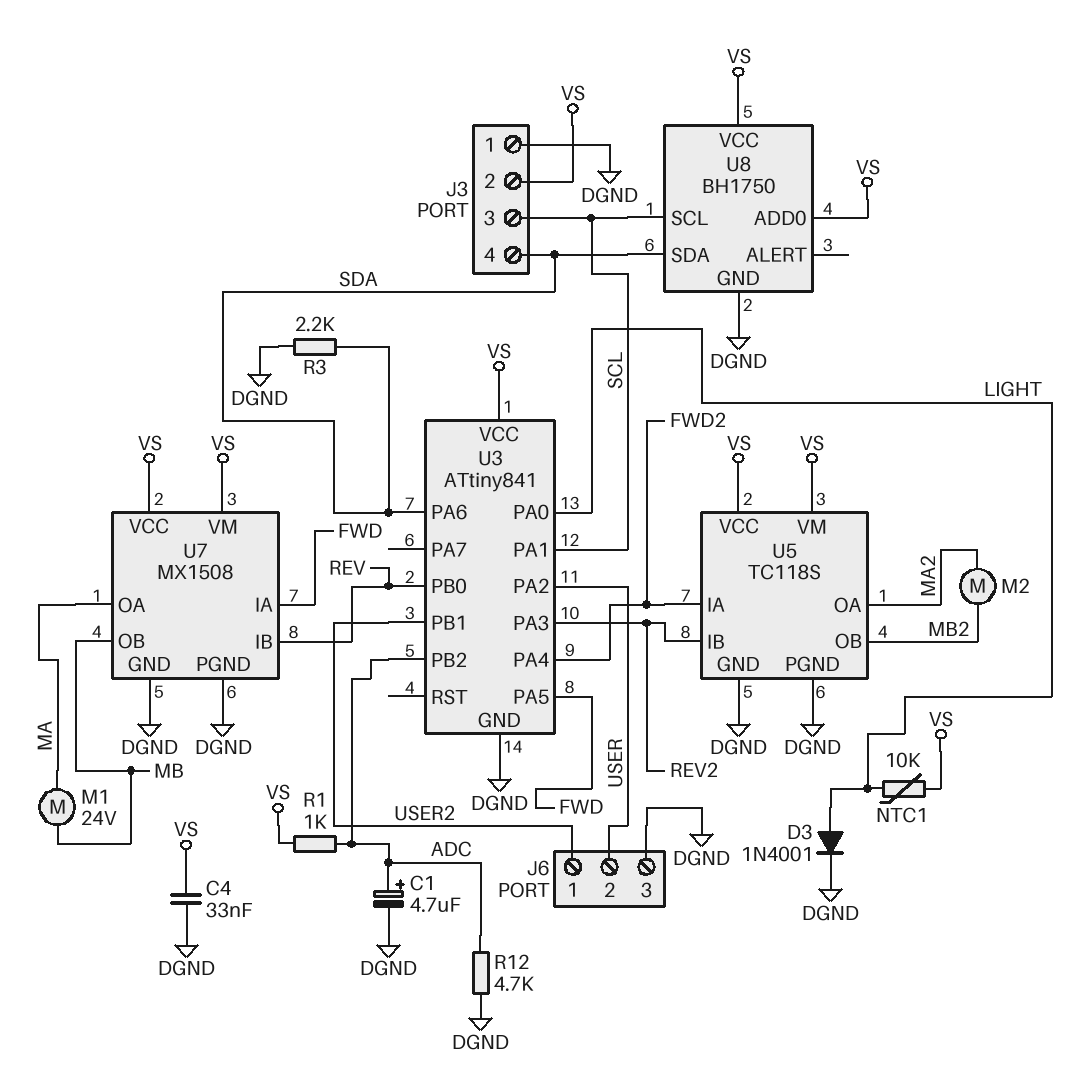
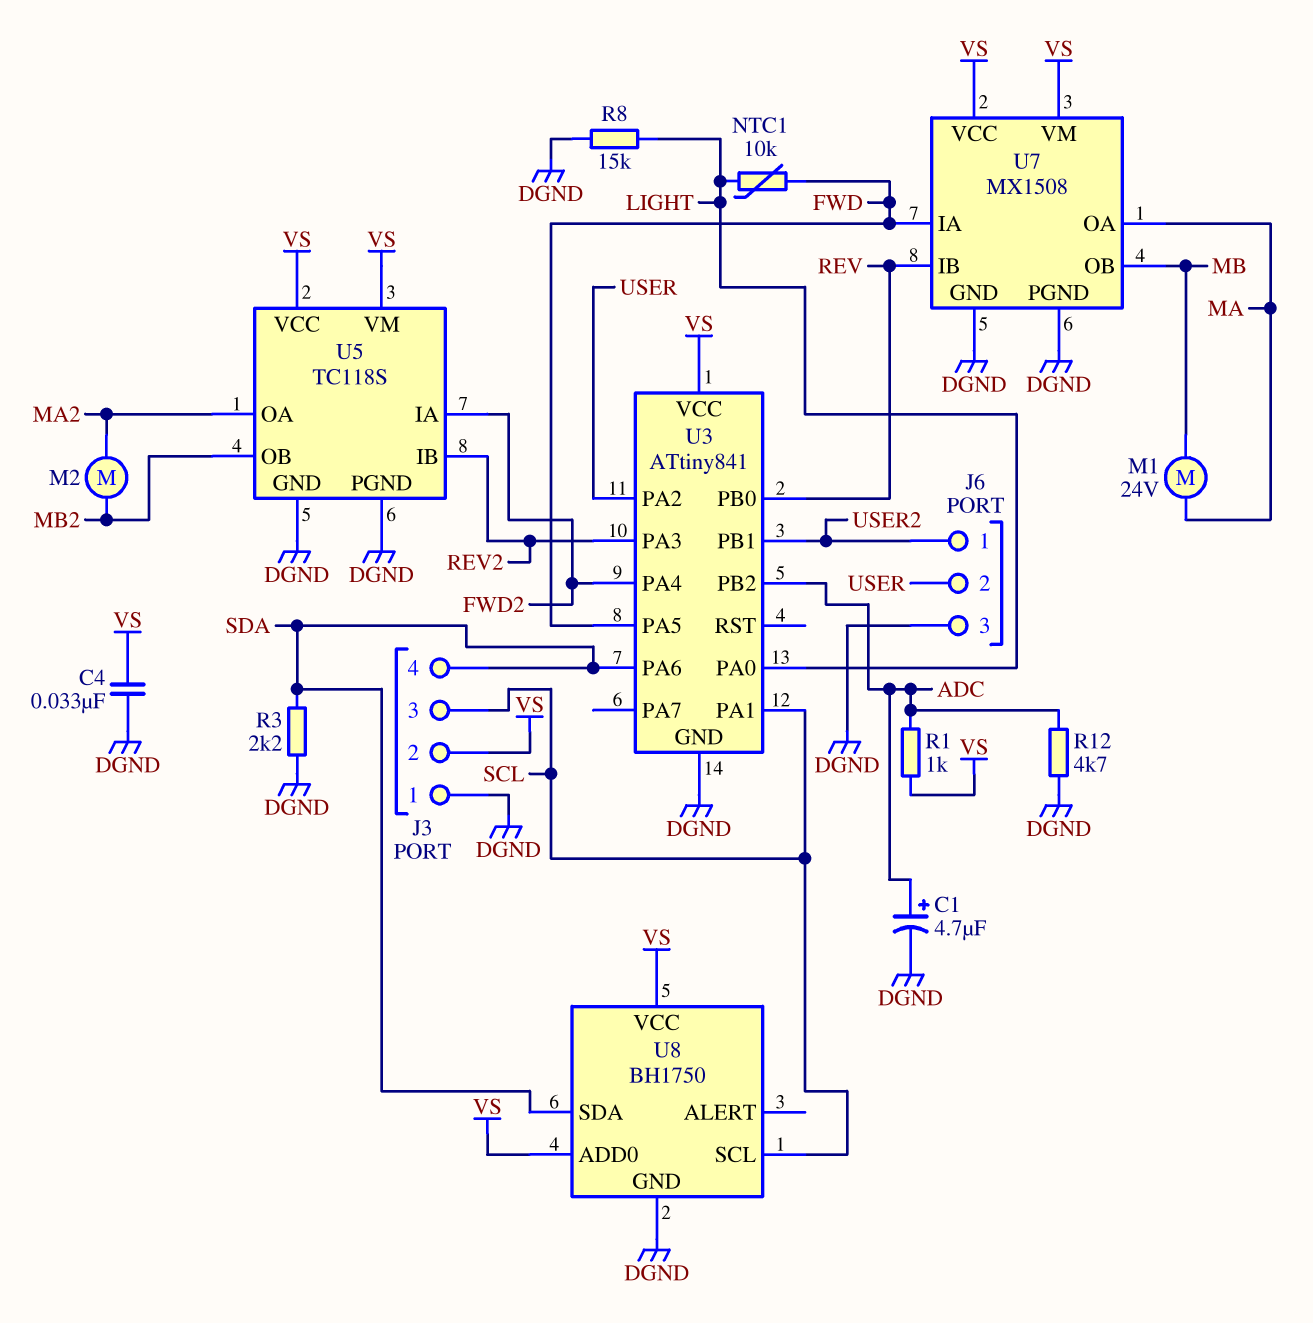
D3: diode 1N4001 (A LIGHT, K DGND) -> none
NTC1: 10k (LIGHT, VS) -> 10k (FWD, LIGHT)
R8: none -> 15k (DGND, LIGHT)

